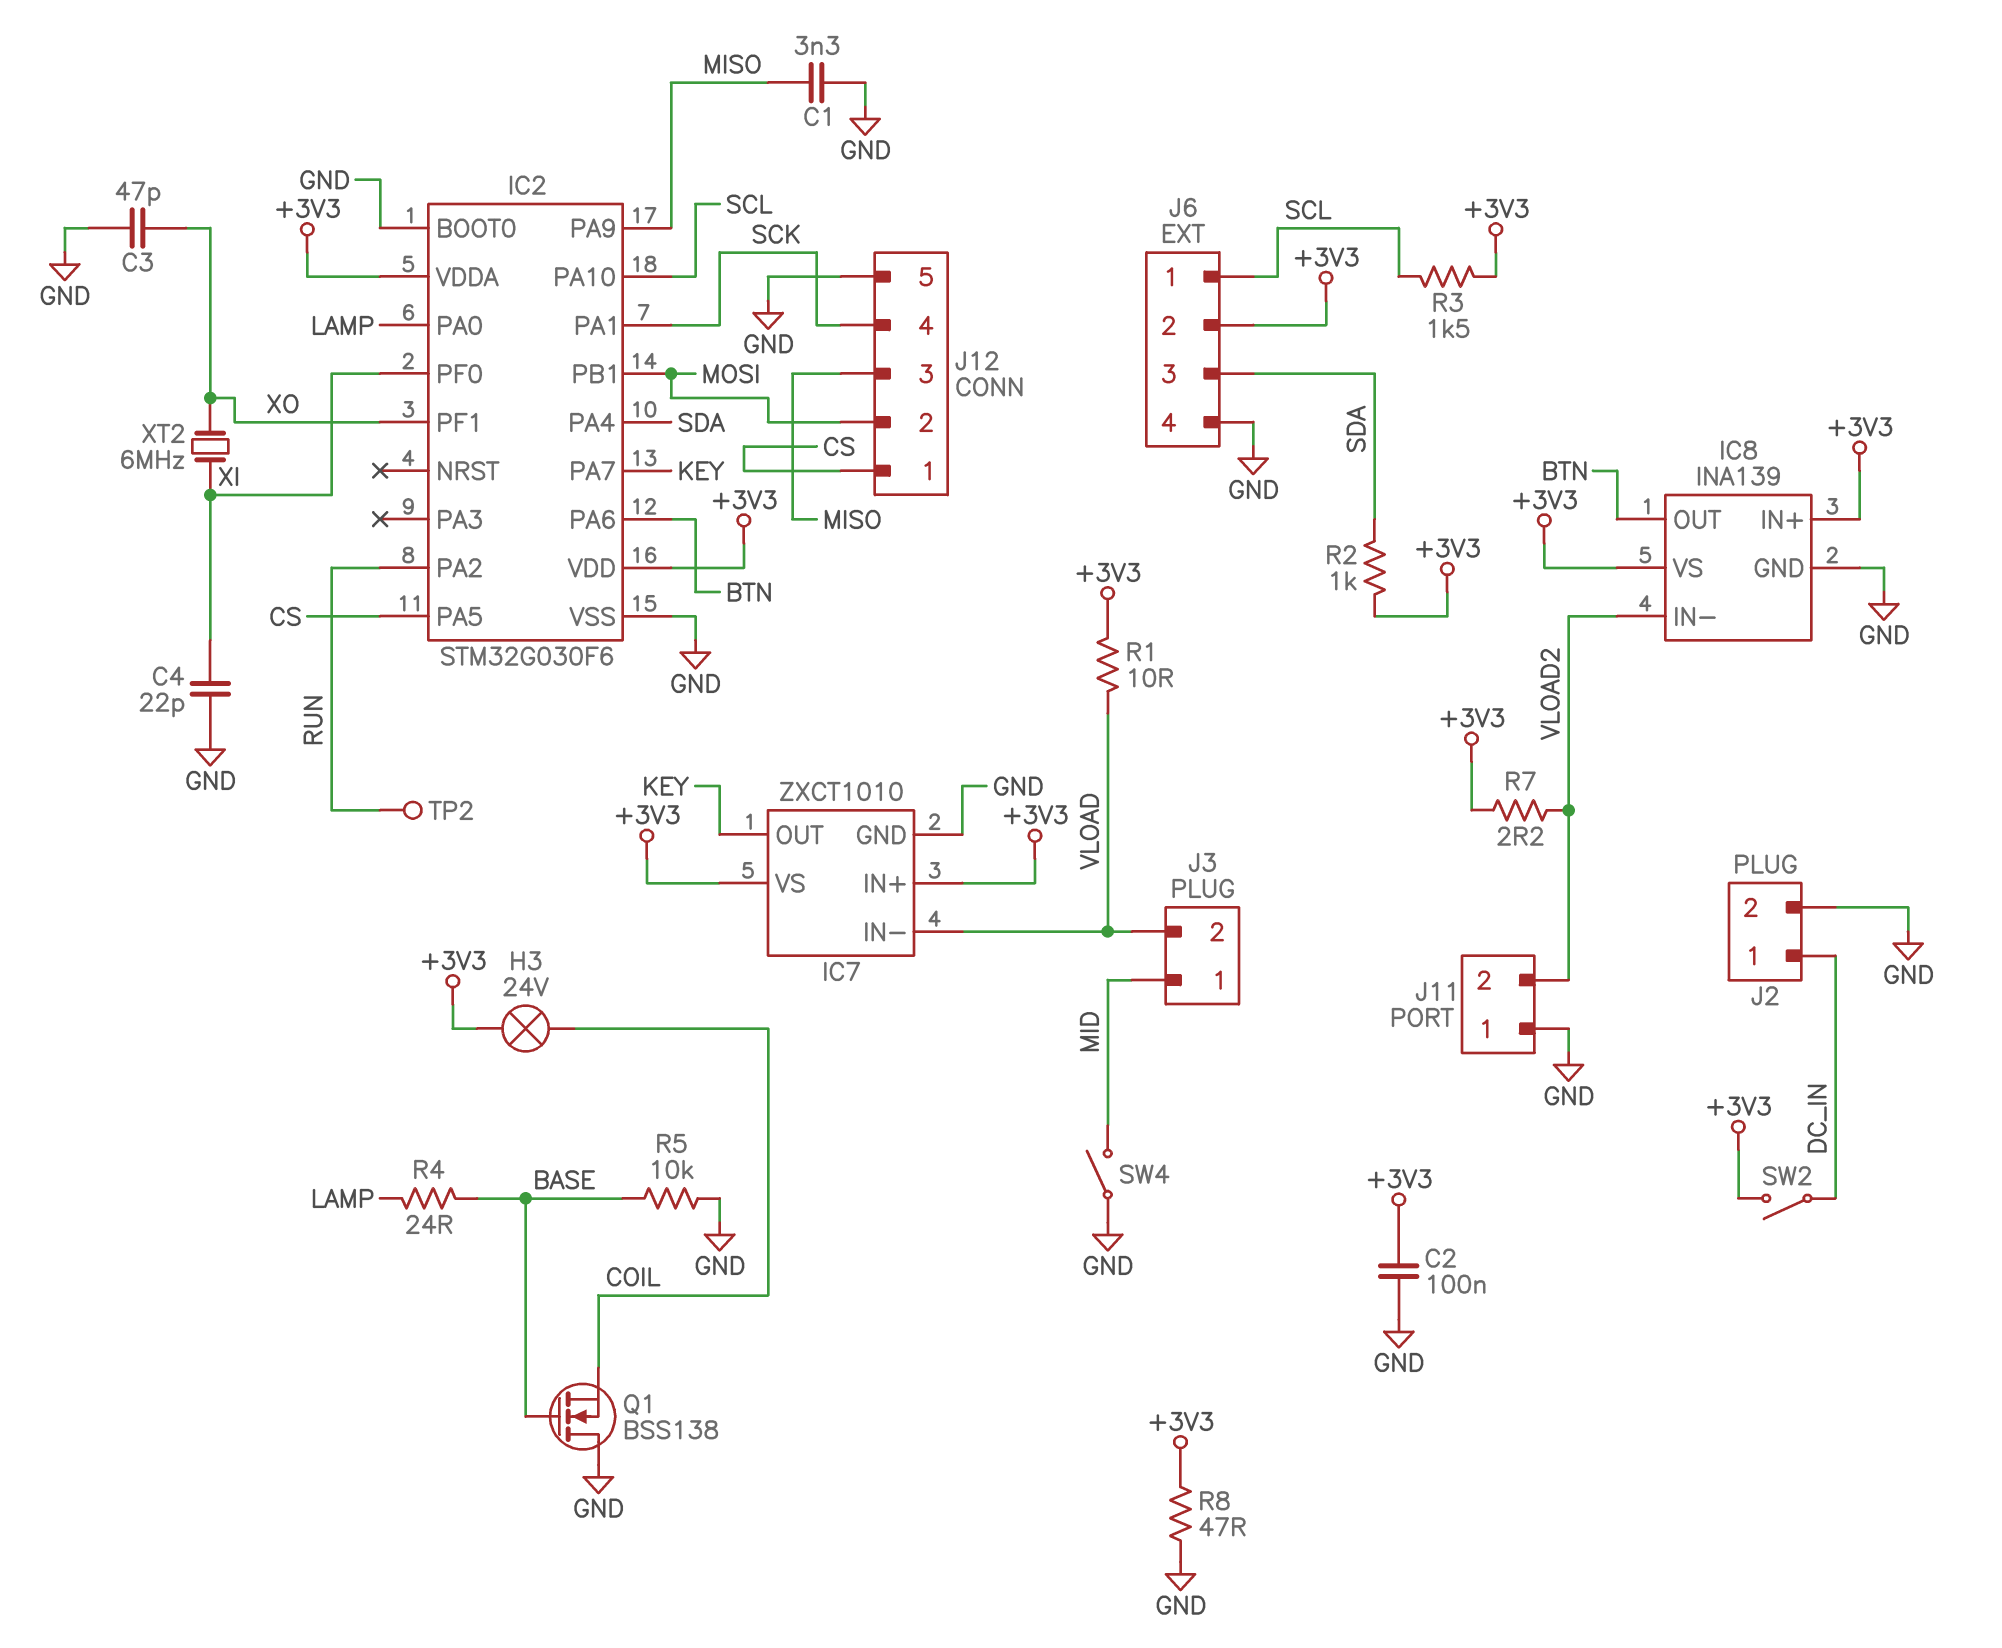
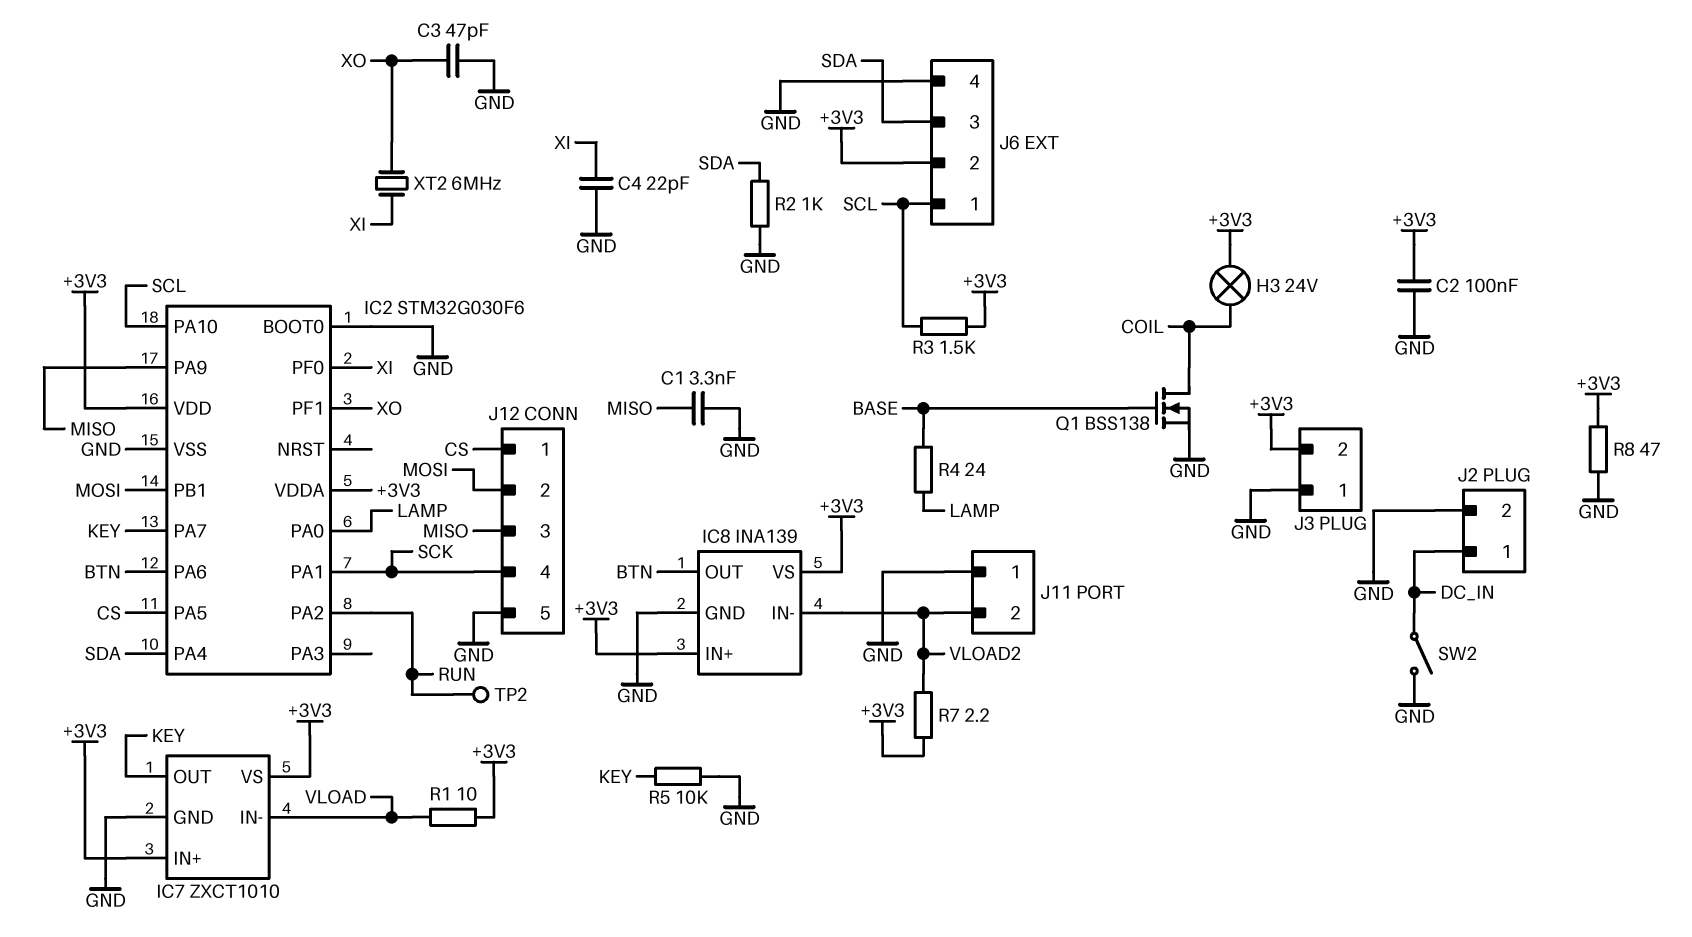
J3 pin 1: MID -> GND
J3 pin 2: VLOAD -> +3V3
Q1: NMOS BSS138 (G BASE, D GND, S COIL) -> NMOS BSS138 (G BASE, D COIL, S GND)
R2: 1k (+3V3, SDA) -> 1k (GND, SDA)
R5: 10k (BASE, GND) -> 10k (GND, KEY)
SW2: switch (+3V3, DC_IN) -> switch (DC_IN, GND)
SW4: switch (GND, MID) -> none

